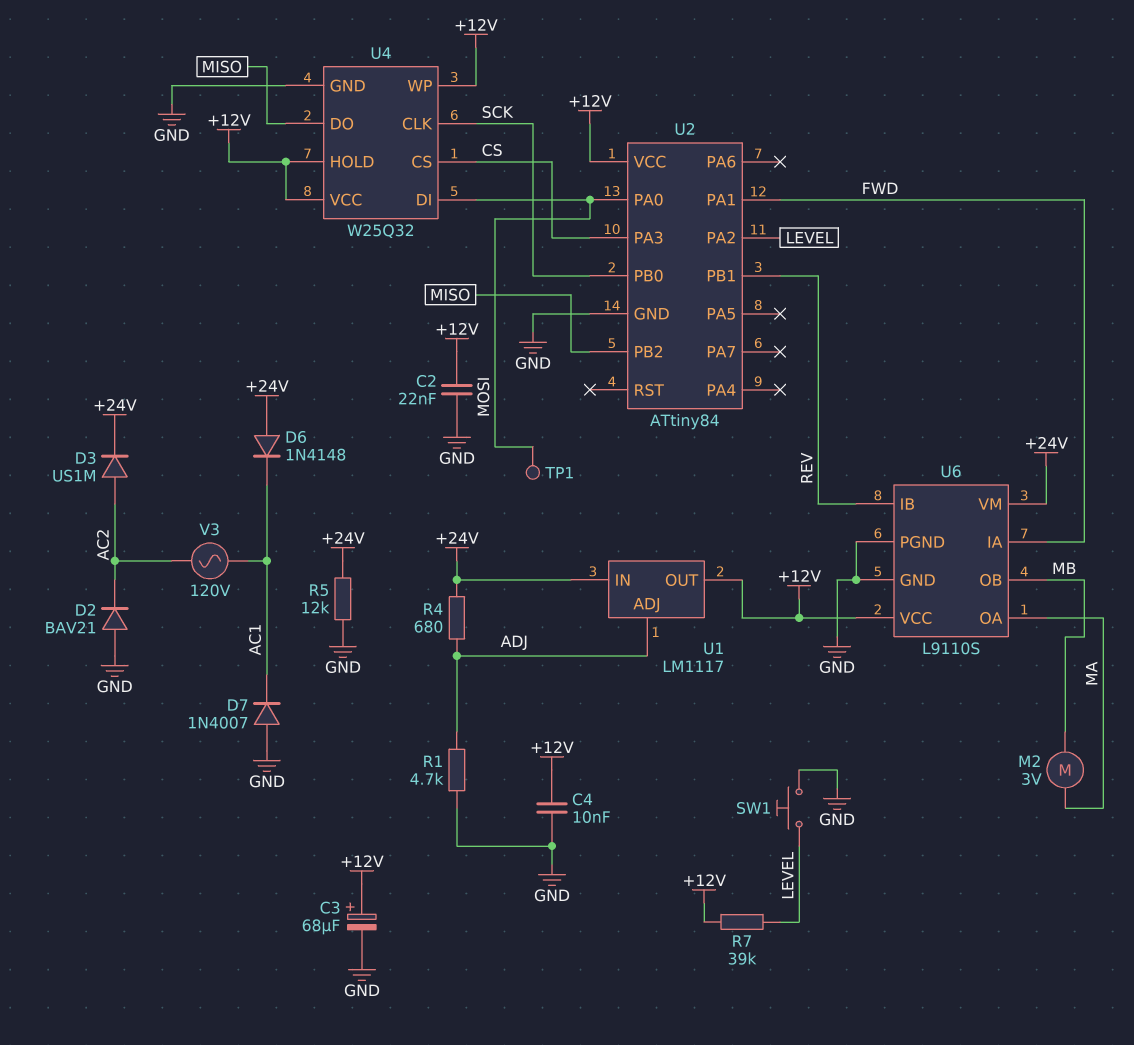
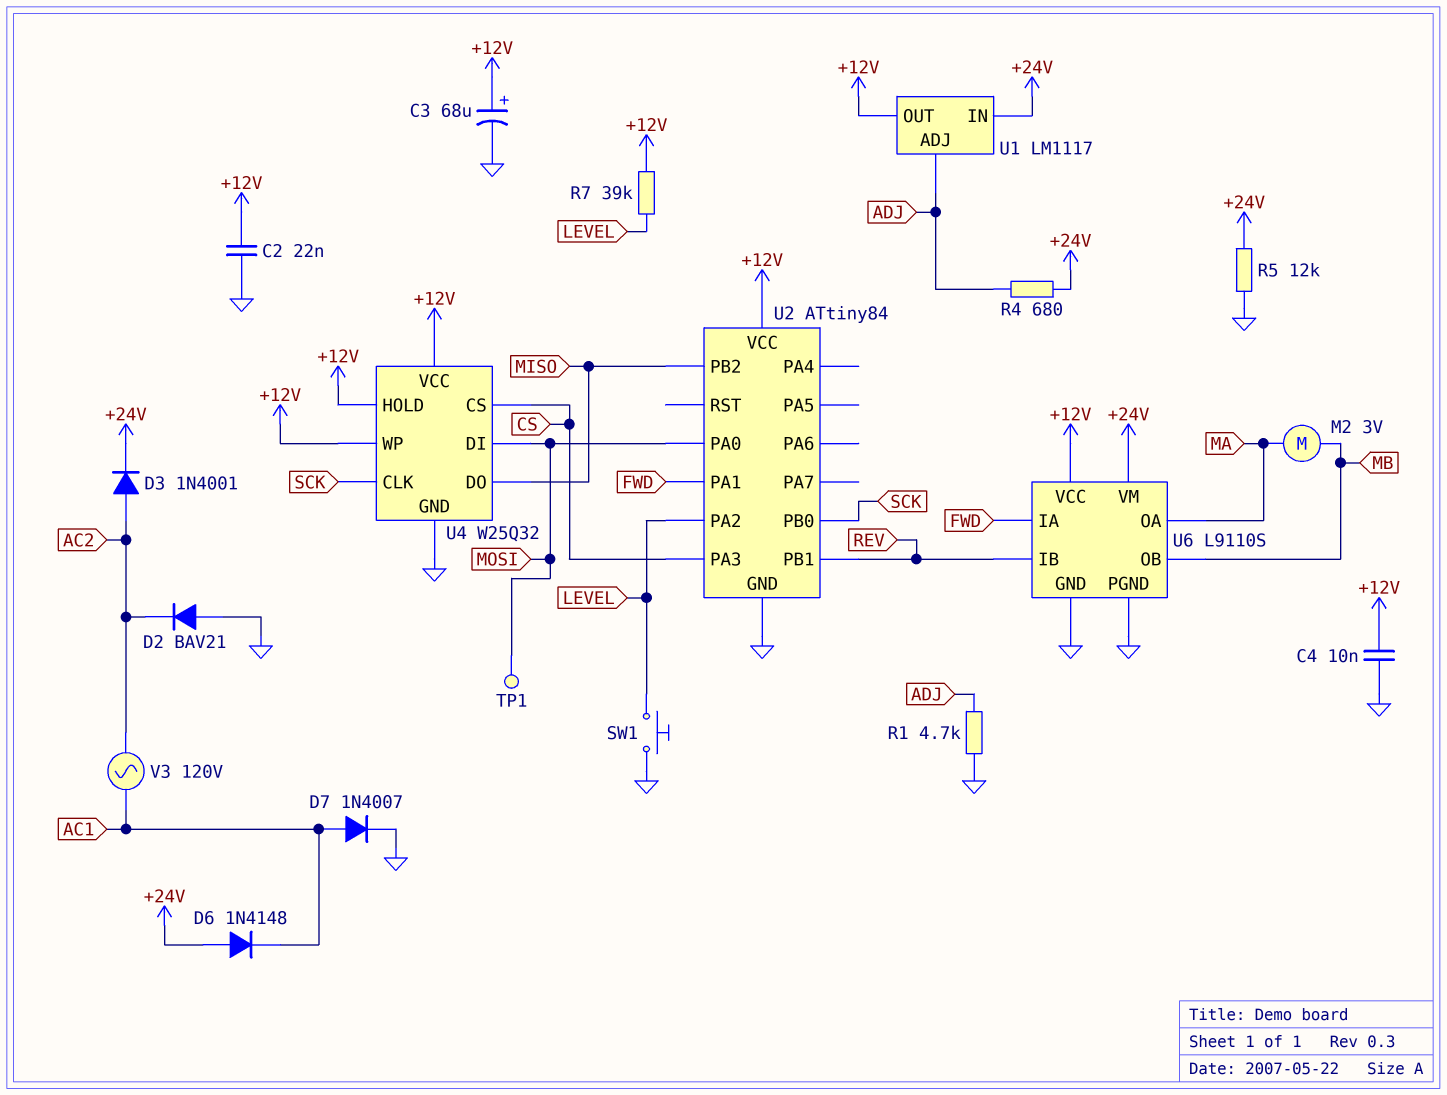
D3: diode US1M (A AC2, K +24V) -> diode 1N4001 (A AC2, K +24V)
D7: diode 1N4007 (A GND, K AC1) -> diode 1N4007 (A AC1, K GND)

